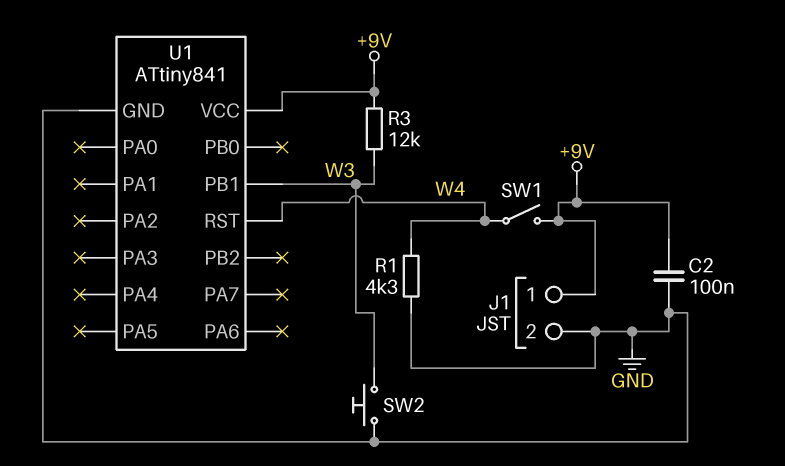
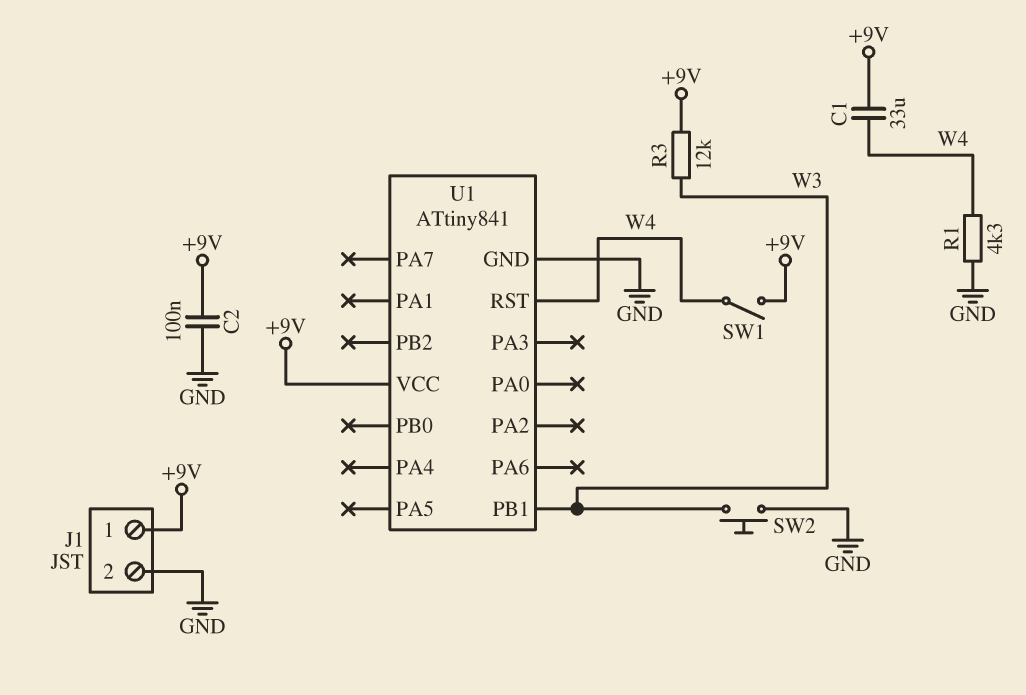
C1: none -> 33uF (+9V, W4)

